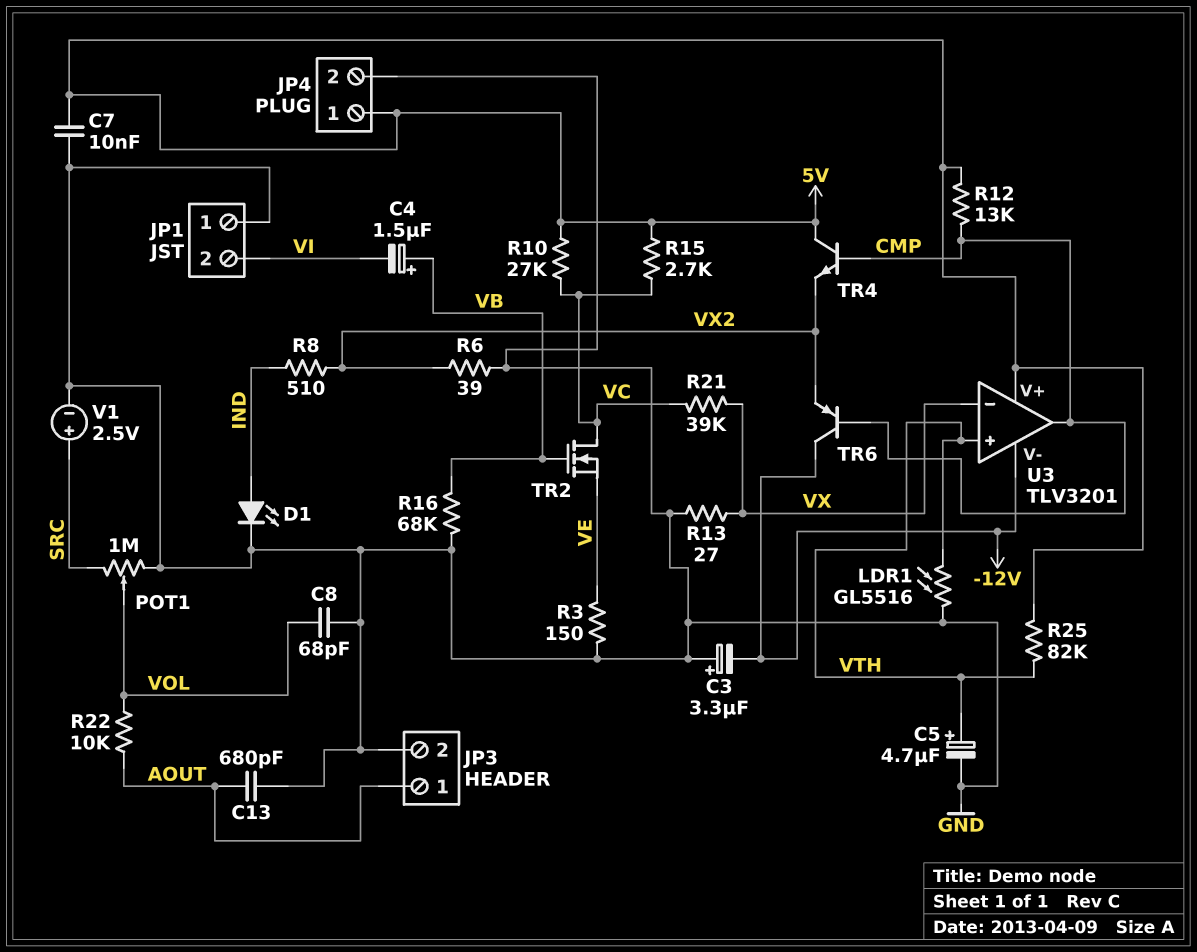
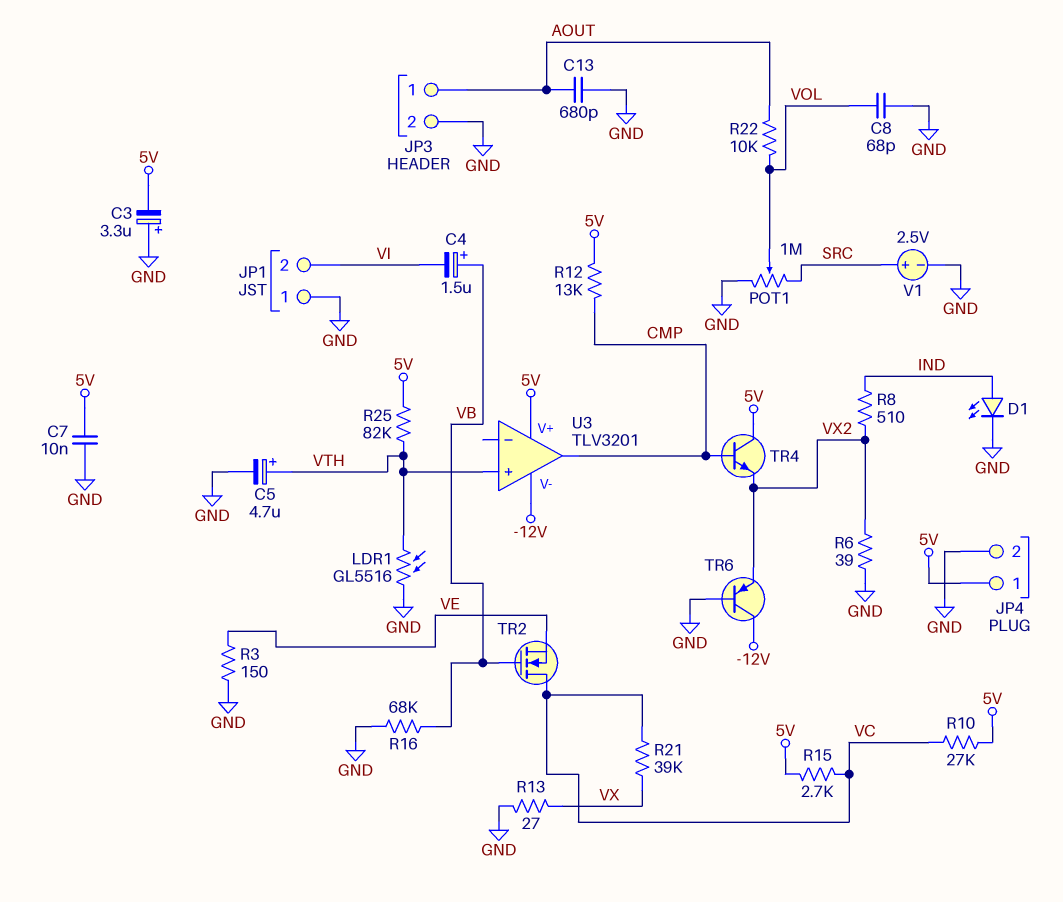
C3: 3.3uF (plus GND, minus -12V) -> 3.3uF (plus GND, minus 5V)
TR6: PNP (B CMP, C -12V, E VX2) -> PNP (B GND, C -12V, E VX2)
U3 pin in-: VX -> none

